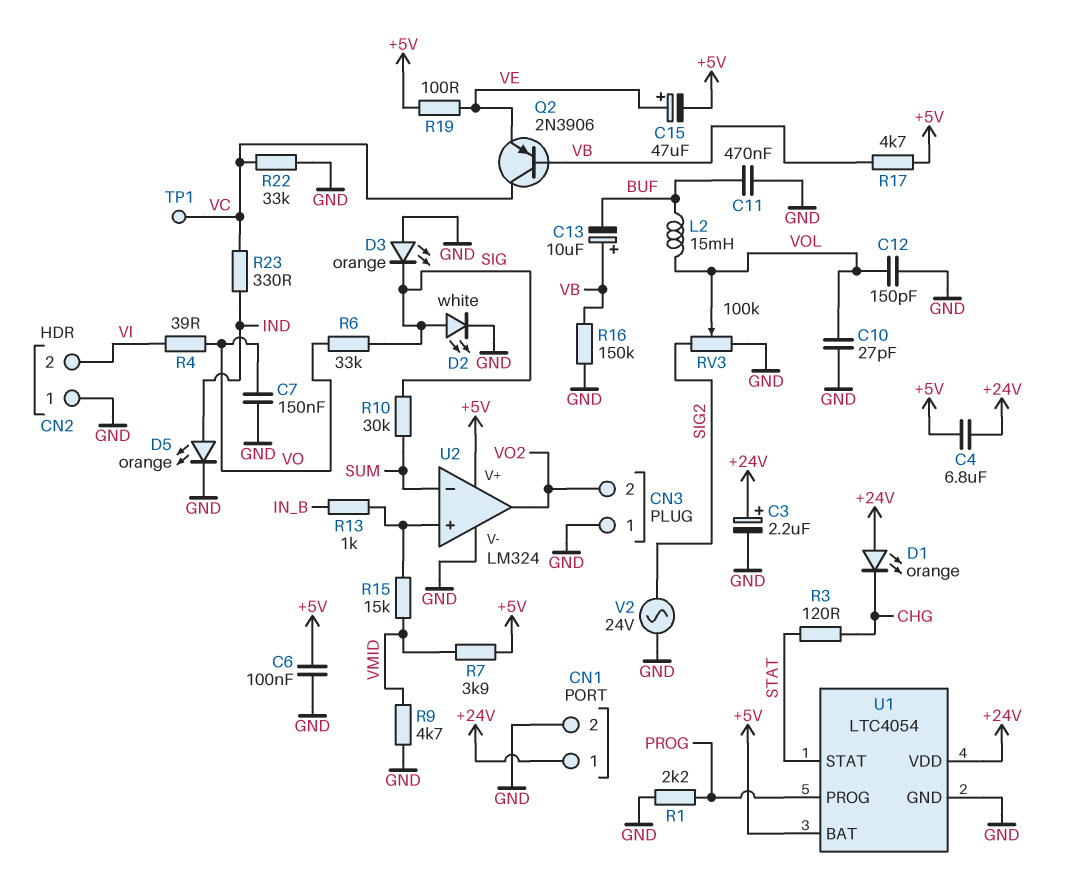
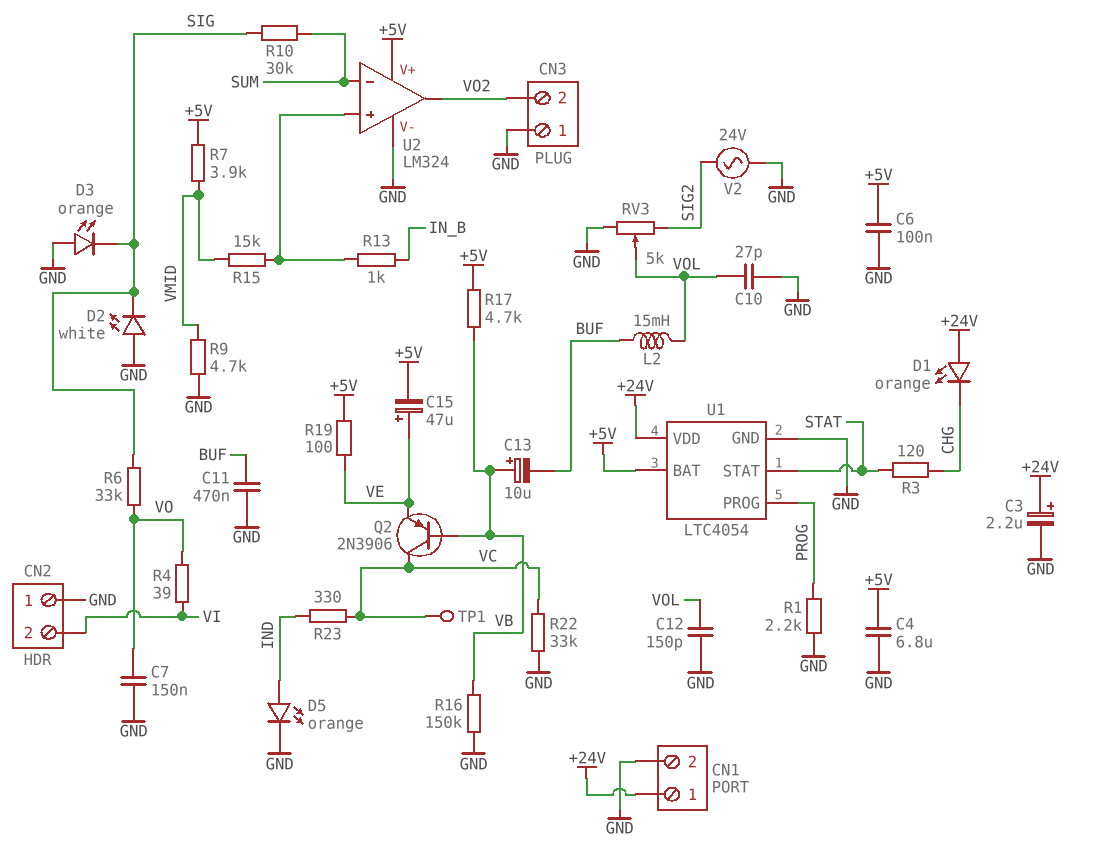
C4: 6.8uF (+5V, +24V) -> 6.8uF (+5V, GND)
D2: LED white (A SIG, K GND) -> LED white (A GND, K SIG)
RV3: 100k (GND, SIG2, wiper VOL) -> 5k (GND, SIG2, wiper VOL)

